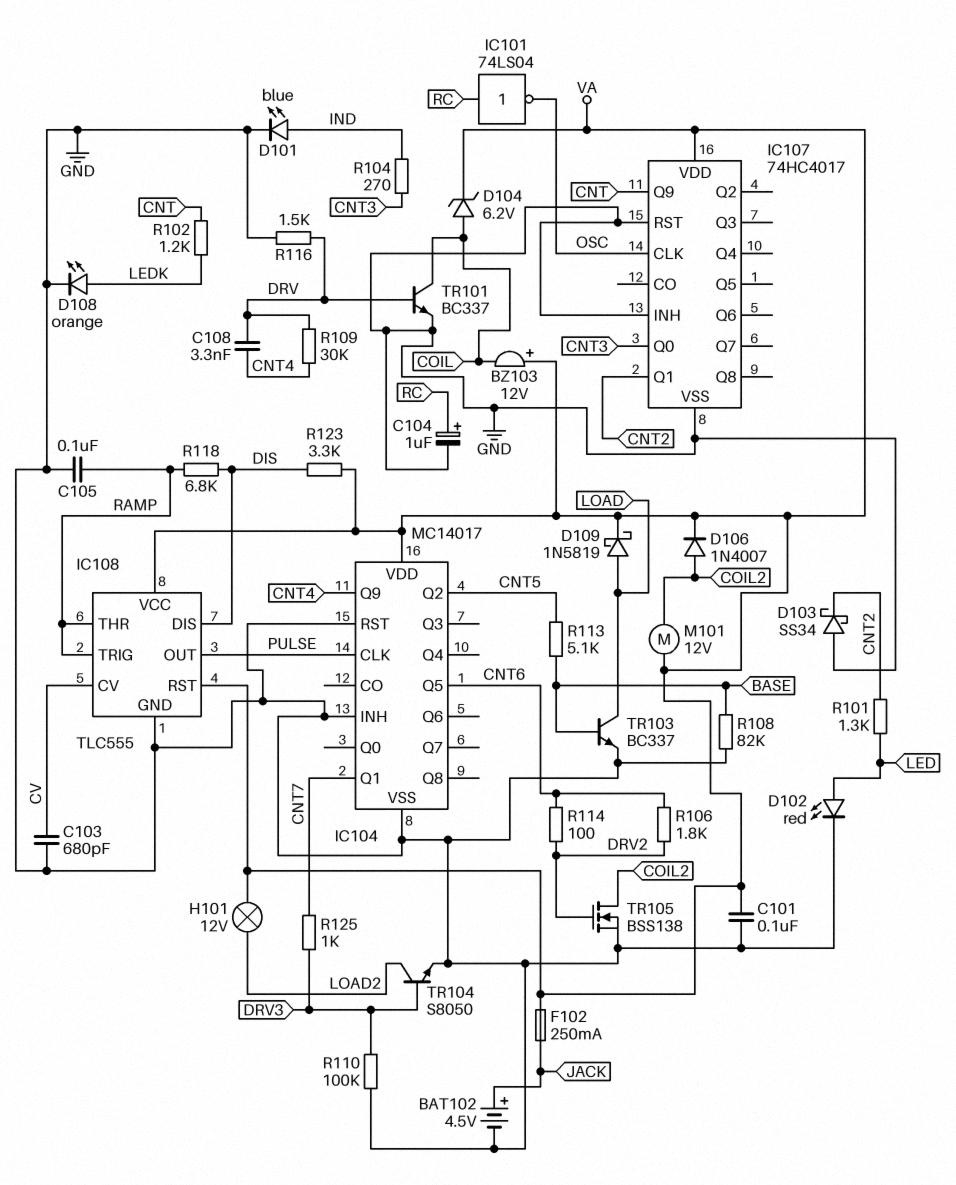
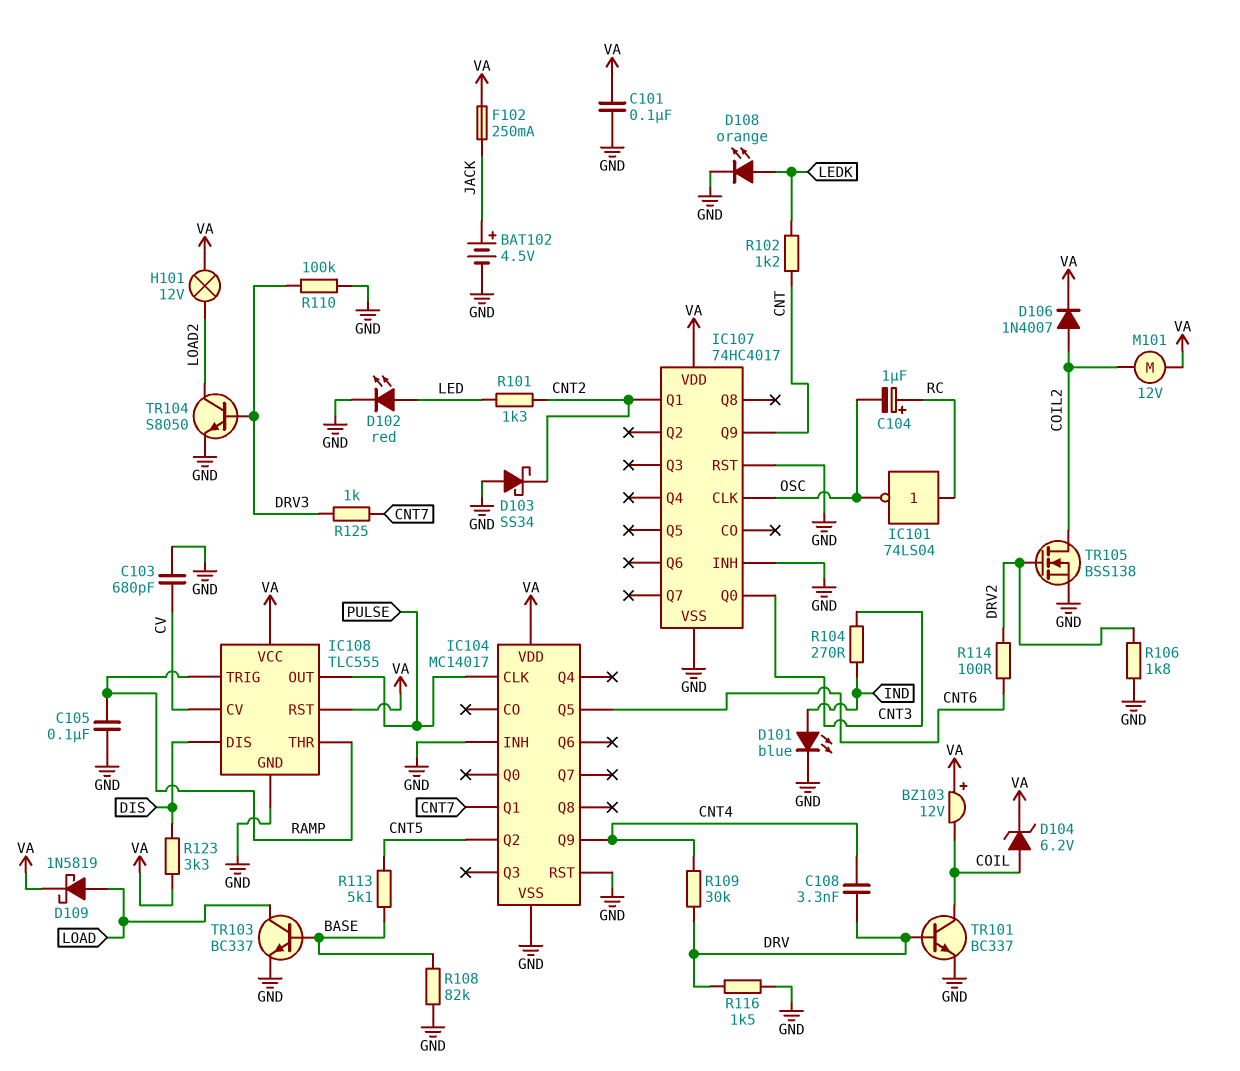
C104: 1uF (plus RC, minus GND) -> 1uF (plus RC, minus OSC)
R106: 1.8k (CNT6, DRV2) -> 1.8k (DRV2, GND)
R118: 6.8k (DIS, RAMP) -> none

